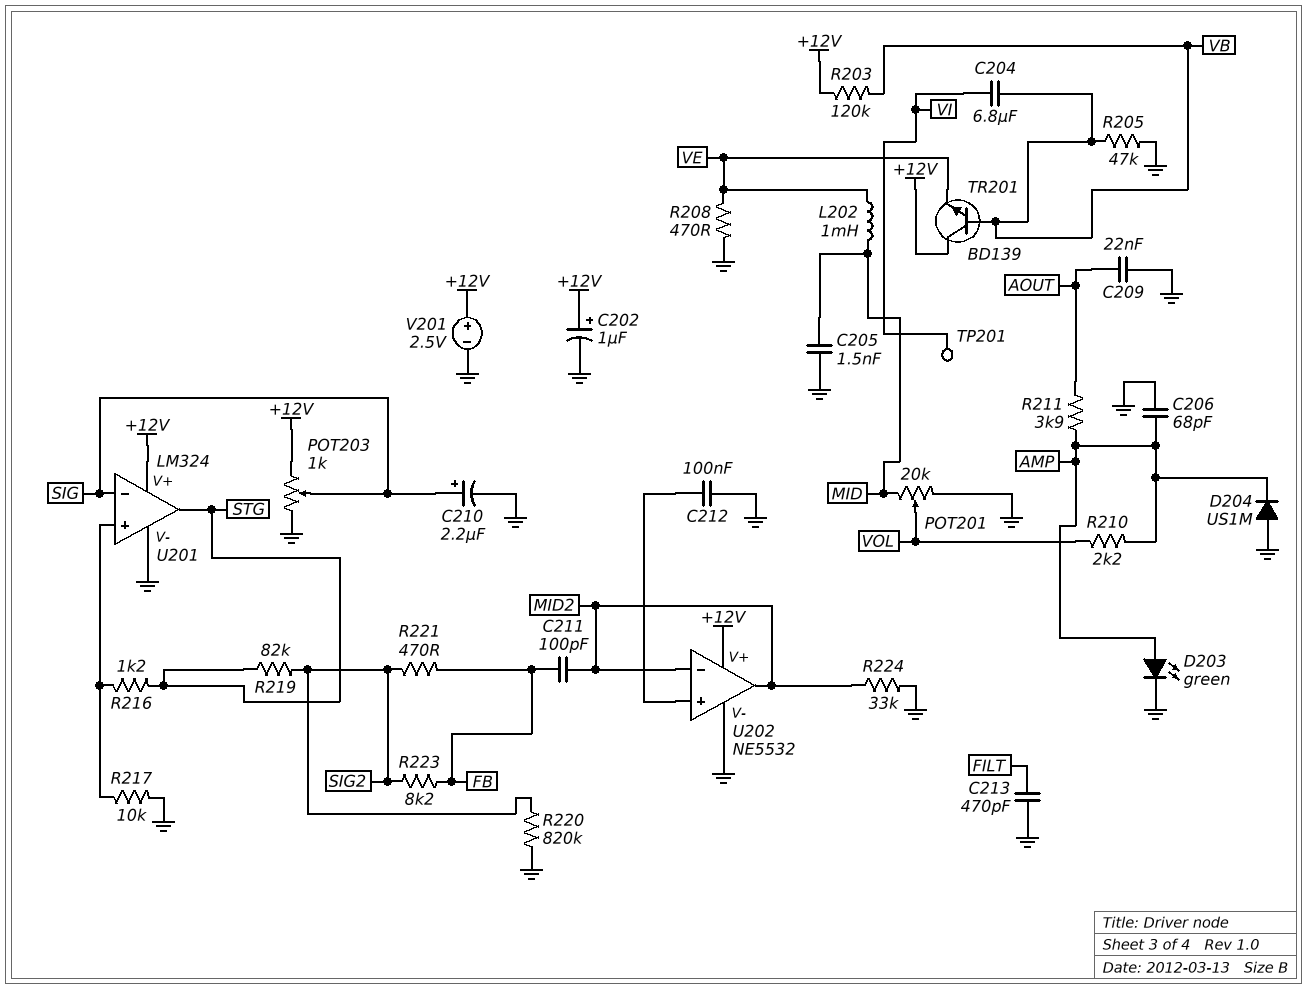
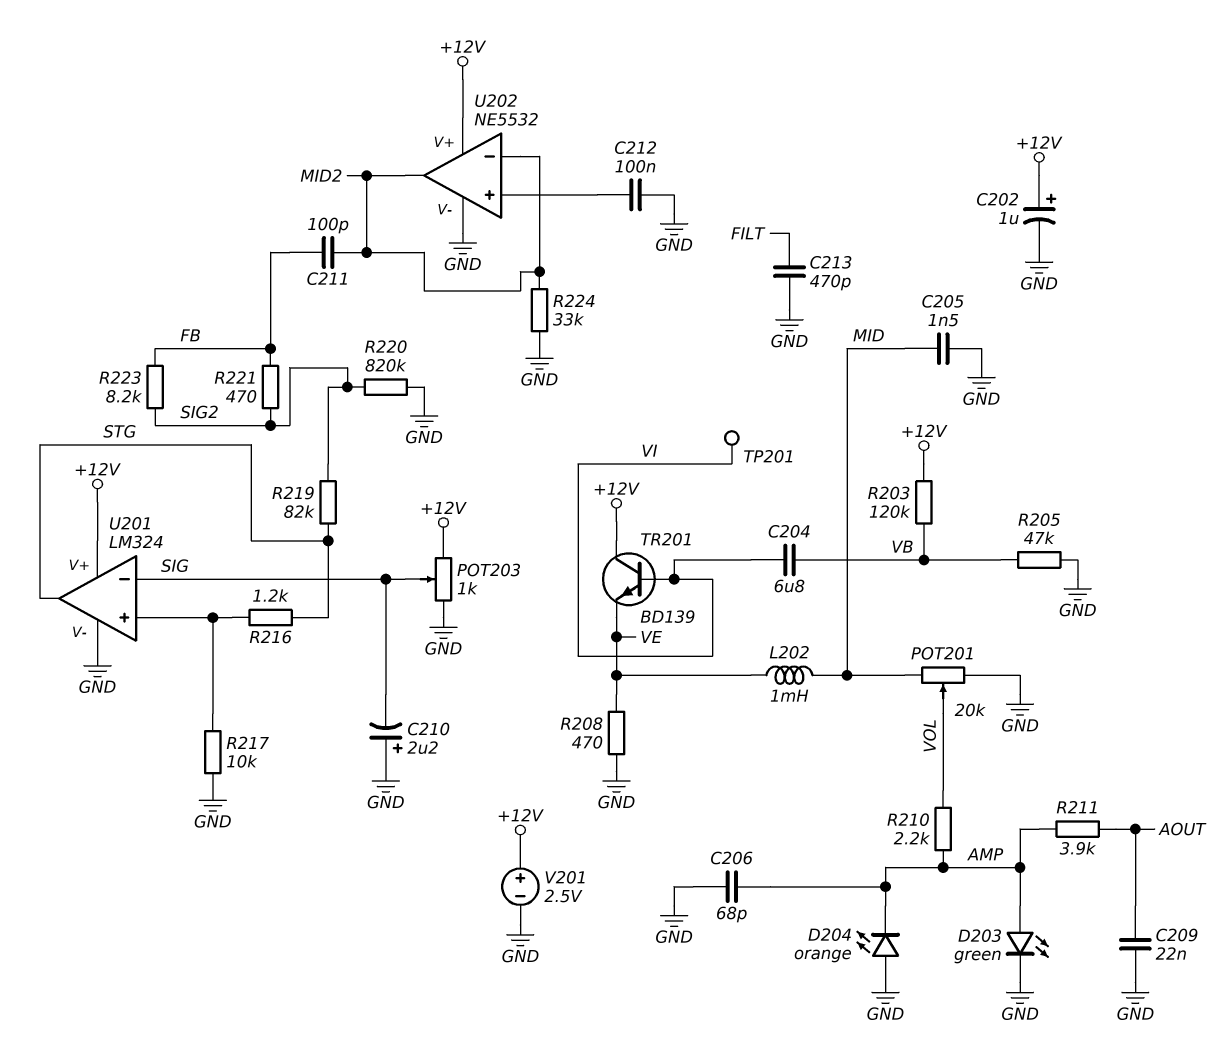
C210: 2.2uF (plus SIG, minus GND) -> 2.2uF (plus GND, minus SIG)
D204: diode US1M (A GND, K AMP) -> LED orange (A GND, K AMP)
TR201: NPN BD139 (B VB, C +12V, E VE) -> NPN BD139 (B VI, C +12V, E VE)

